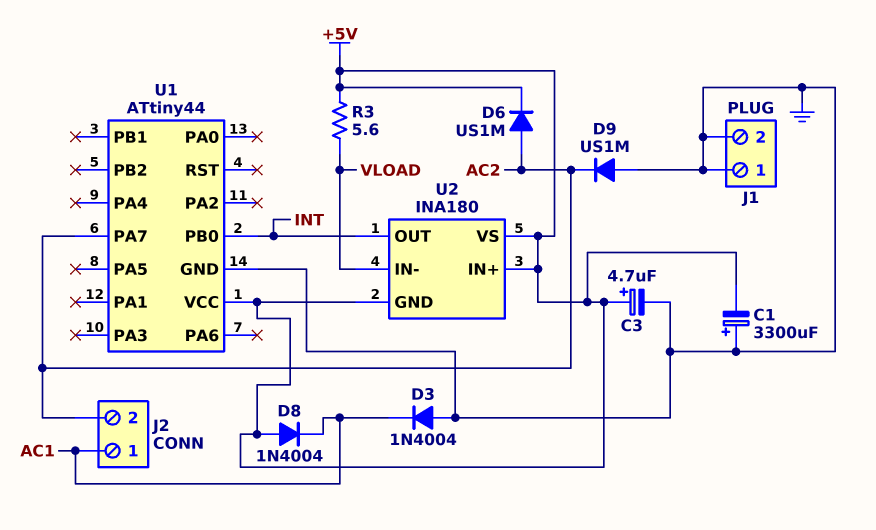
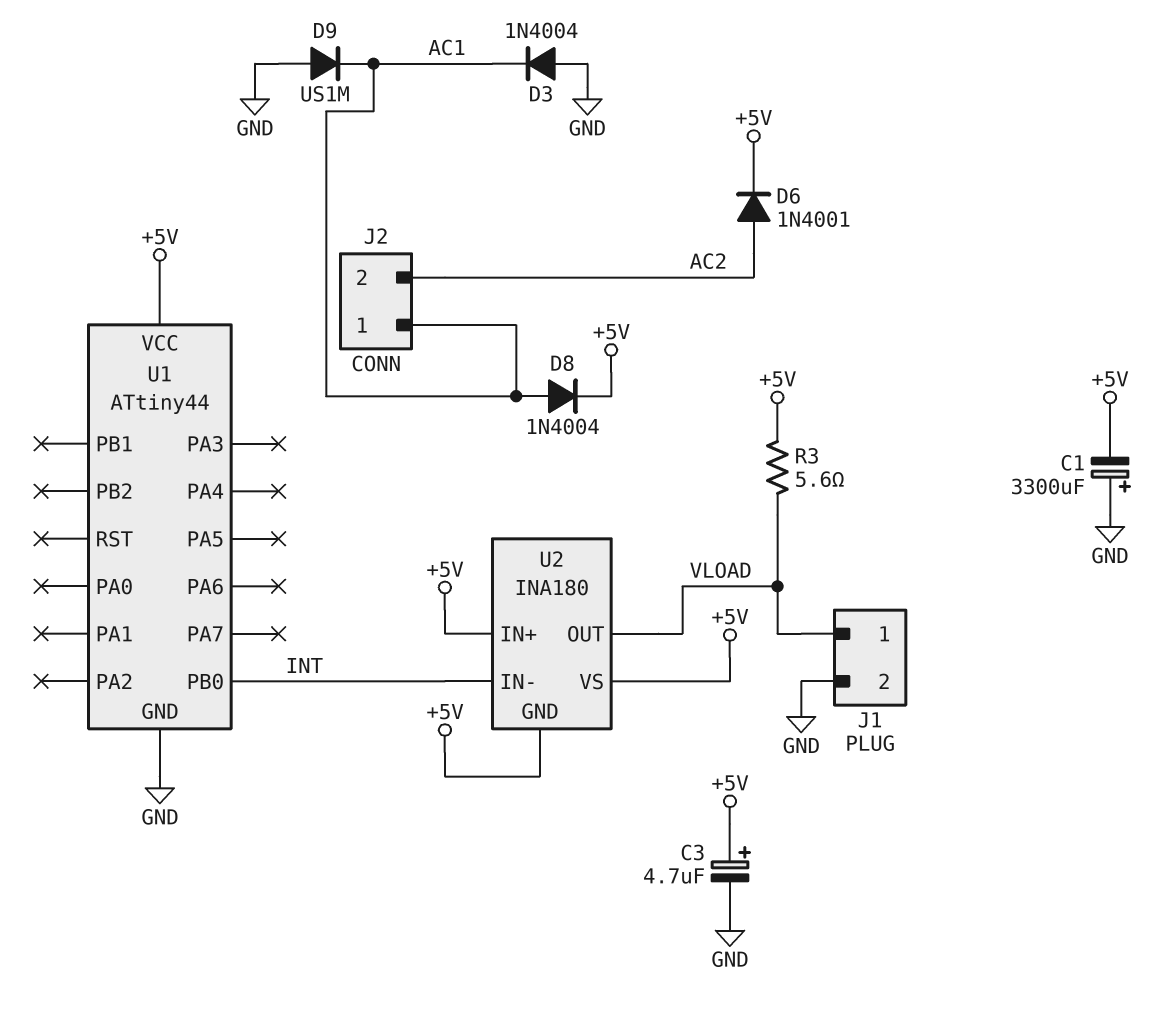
D6: diode US1M (A AC2, K +5V) -> diode 1N4001 (A AC2, K +5V)
D8: diode 1N4004 (A +5V, K AC1) -> diode 1N4004 (A AC1, K +5V)
D9: diode US1M (A GND, K AC2) -> diode US1M (A GND, K AC1)
J1 pin 1: GND -> VLOAD
U1 pin PA7: AC2 -> none
U2 pin IN-: VLOAD -> INT
U2 pin OUT: INT -> VLOAD

